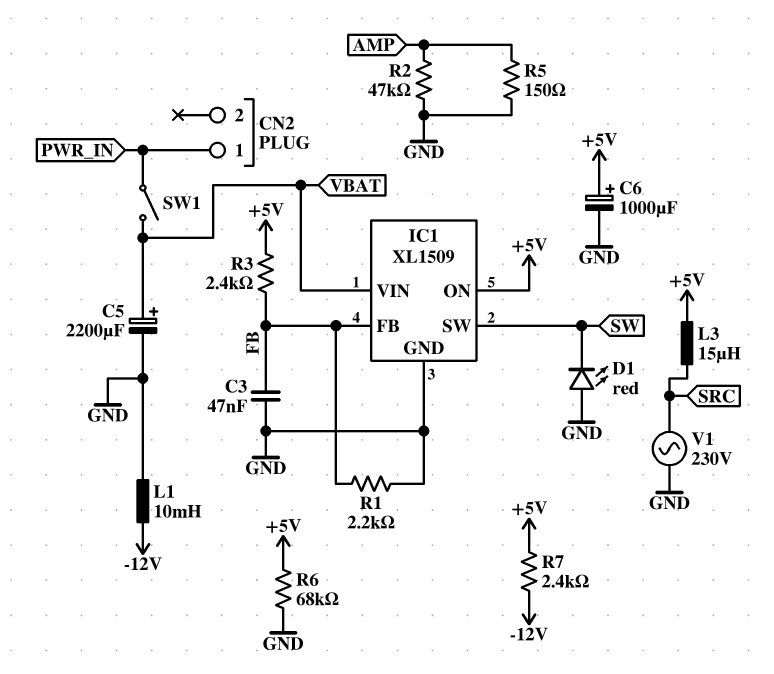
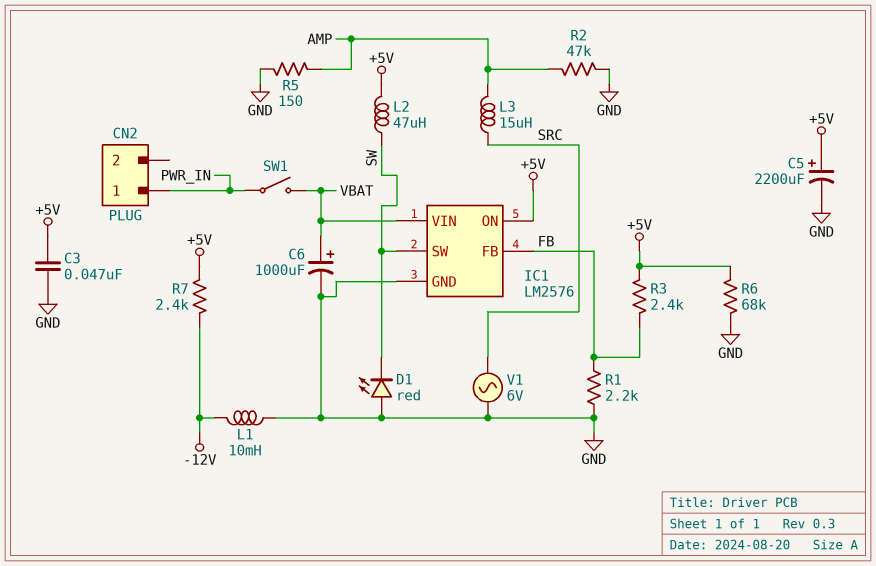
C3: 47nF (FB, GND) -> 47nF (+5V, GND)
C5: 2200uF (plus VBAT, minus GND) -> 2200uF (plus +5V, minus GND)
C6: 1000uF (plus +5V, minus GND) -> 1000uF (plus VBAT, minus GND)
IC1: XL1509 -> LM2576
L2: none -> 47uH (+5V, SW)
L3: 15uH (+5V, SRC) -> 15uH (AMP, SRC)
V1: AC 230V (GND, SRC) -> AC 6V (GND, SRC)

